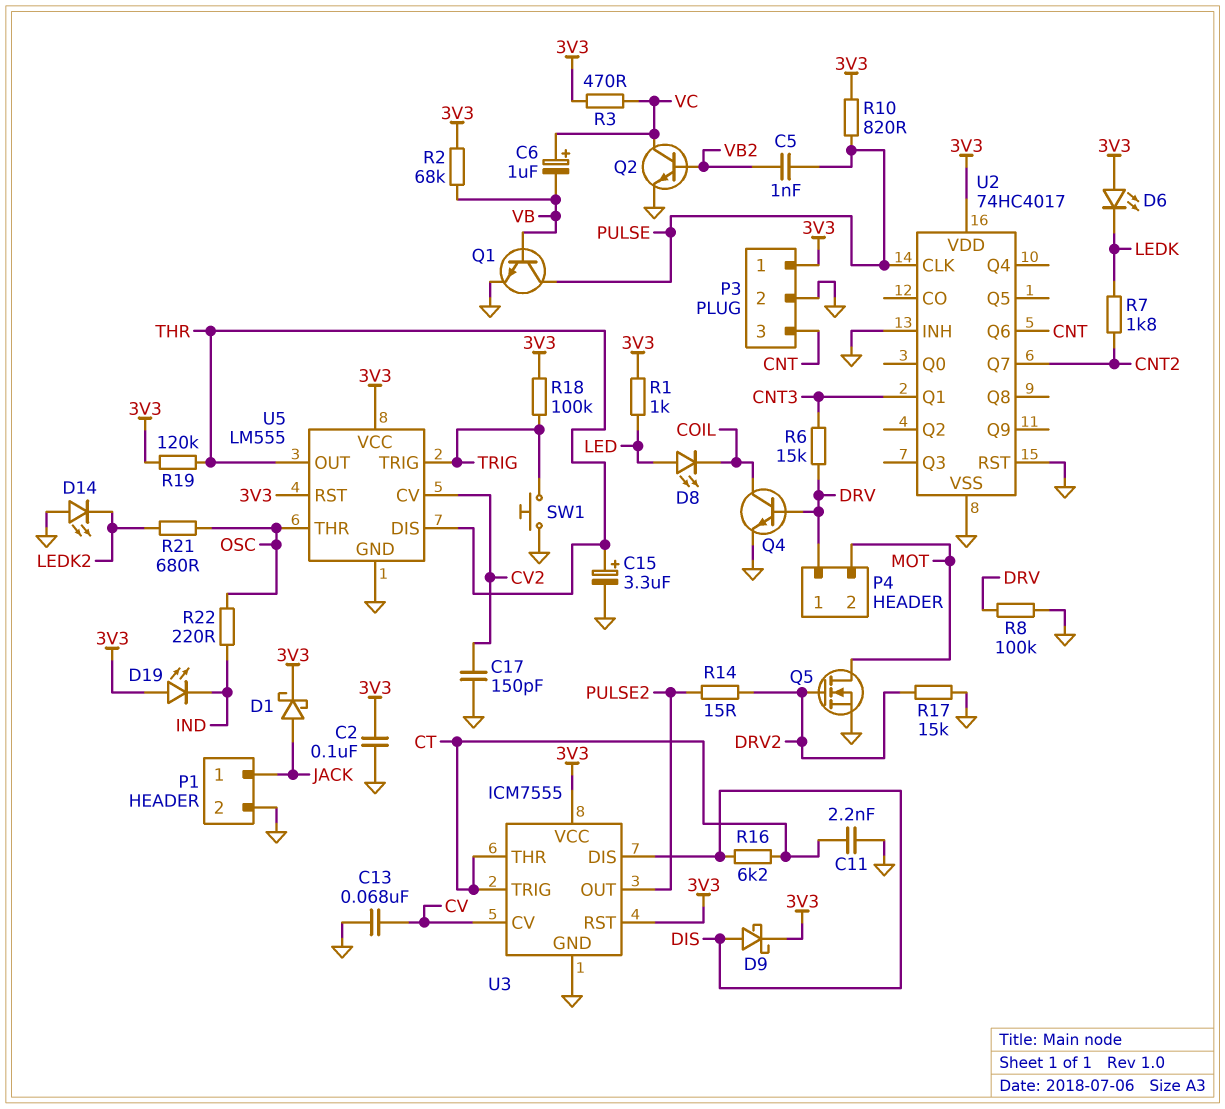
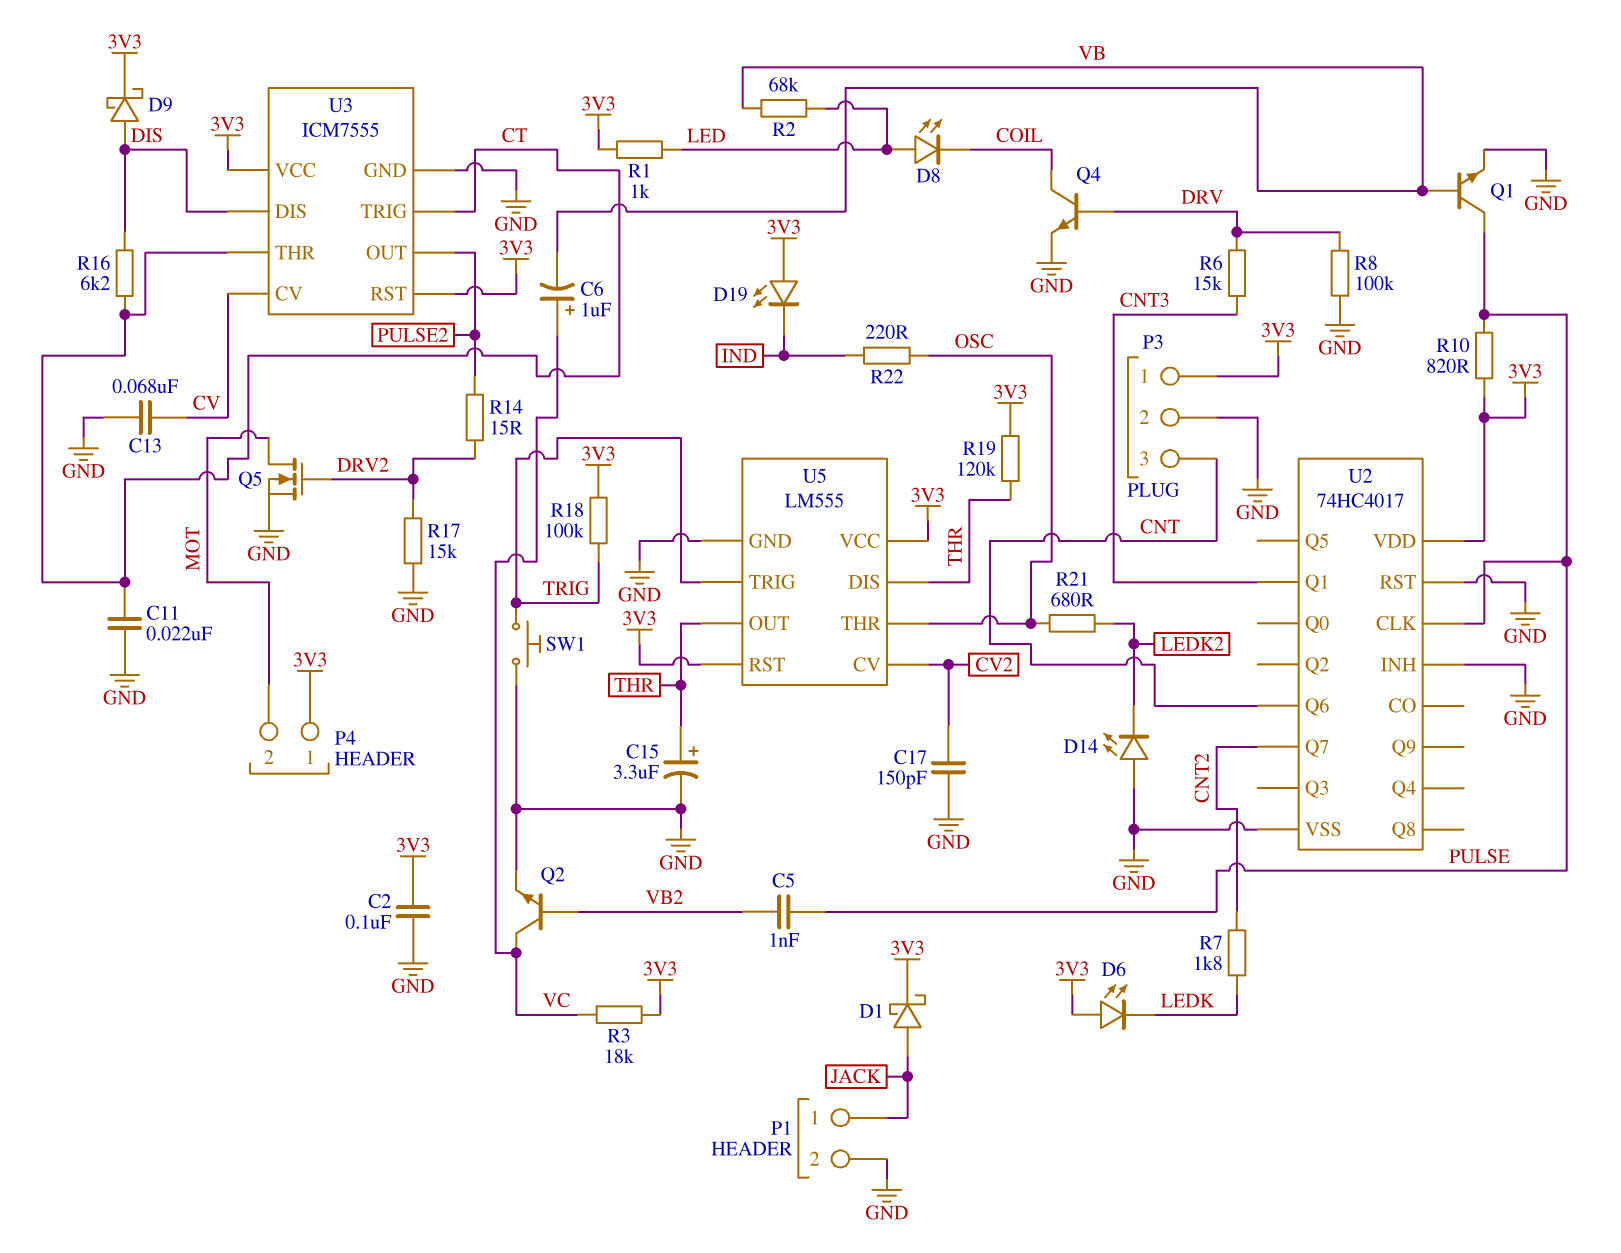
C11: 2.2nF (CT, GND) -> 22nF (CT, GND)
P4 pin 1: DRV -> 3V3
R2: 68k (3V3, VB) -> 68k (LED, VB)
R3: 470 (3V3, VC) -> 18k (3V3, VC)

